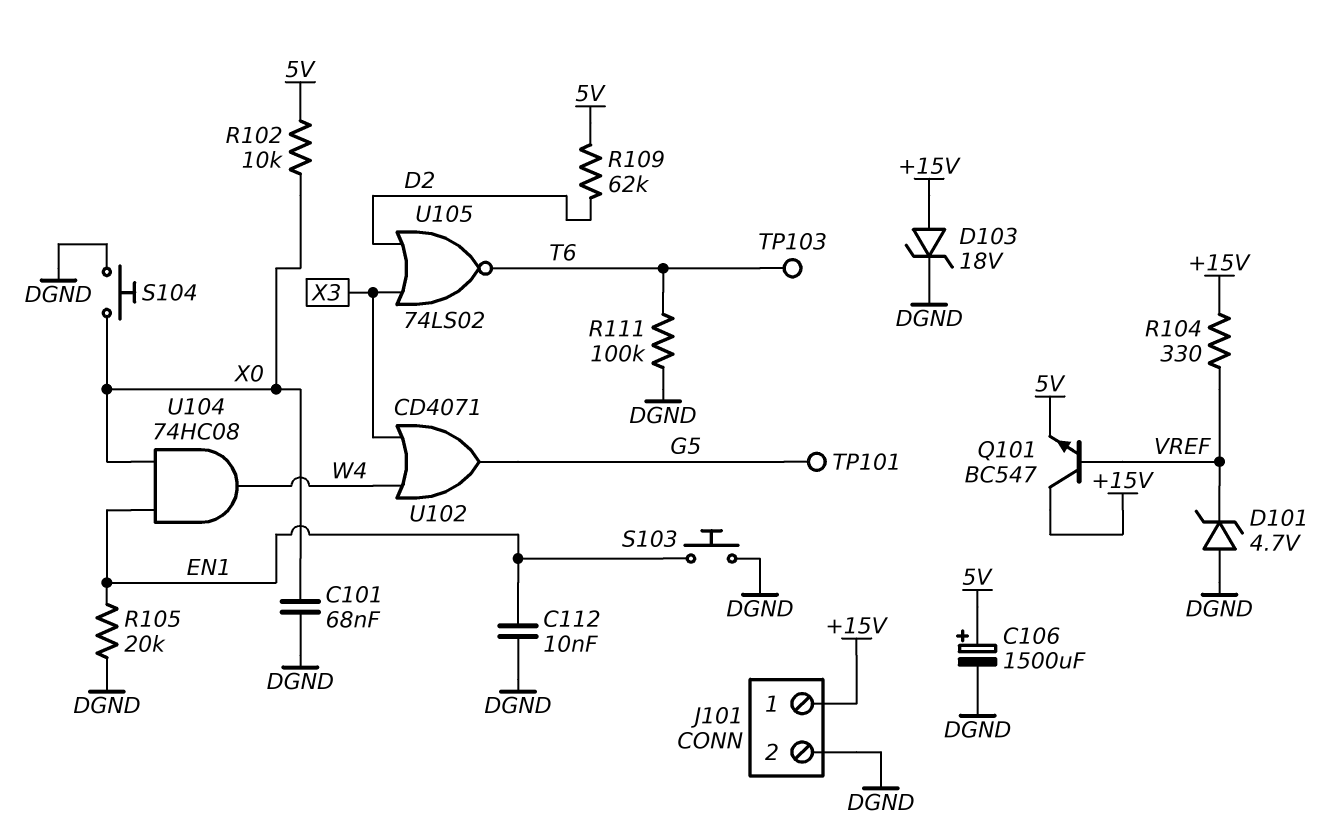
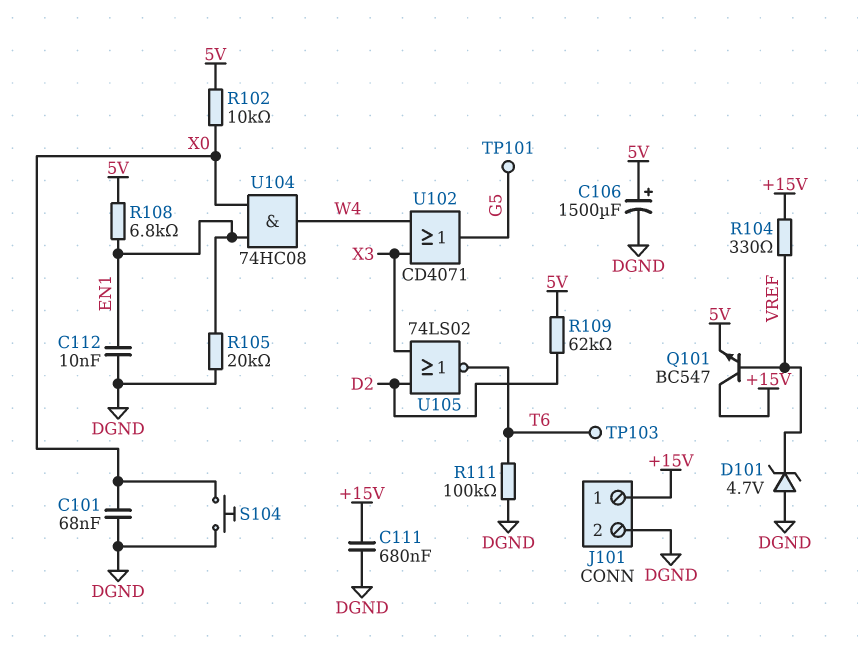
C111: none -> 680nF (+15V, DGND)
D103: zener 18V (A +15V, K DGND) -> none
R108: none -> 6.8k (5V, EN1)
S103: button (DGND, EN1) -> none

